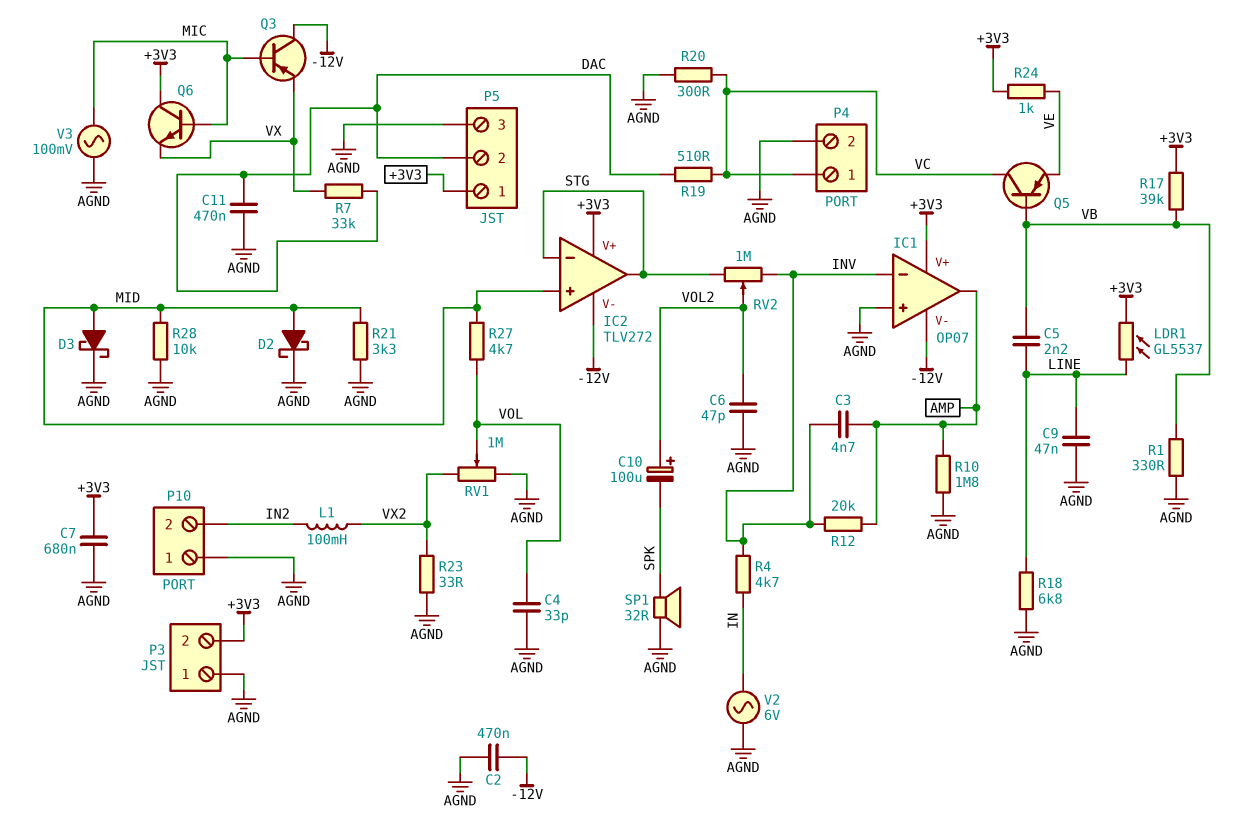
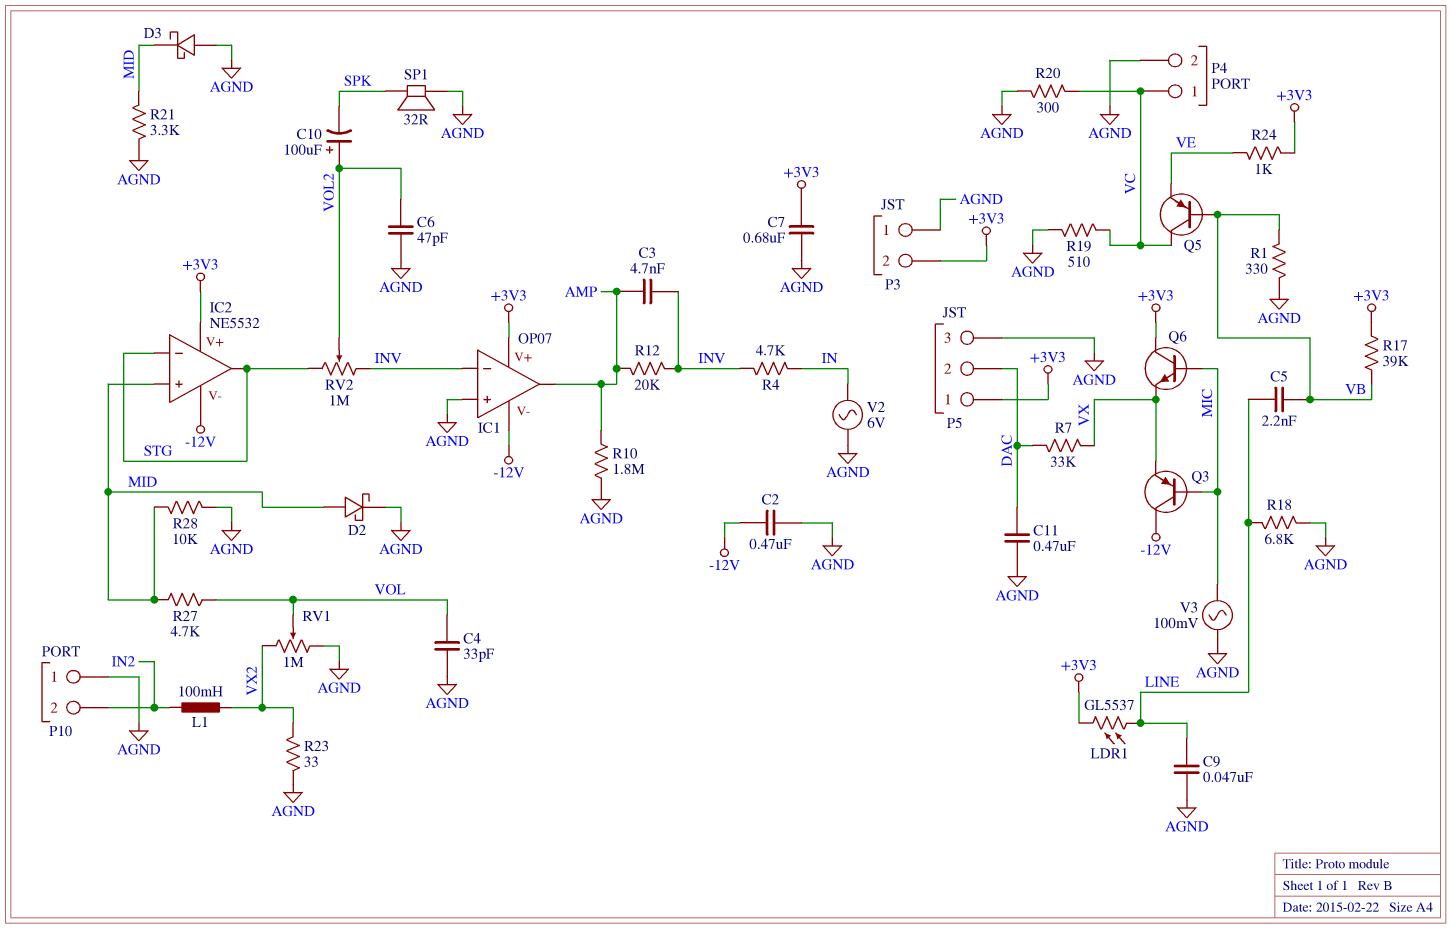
D3: schottky (A MID, K AGND) -> schottky (A AGND, K MID)
IC2: TLV272 -> NE5532
R19: 510 (DAC, VC) -> 510 (AGND, VC)

